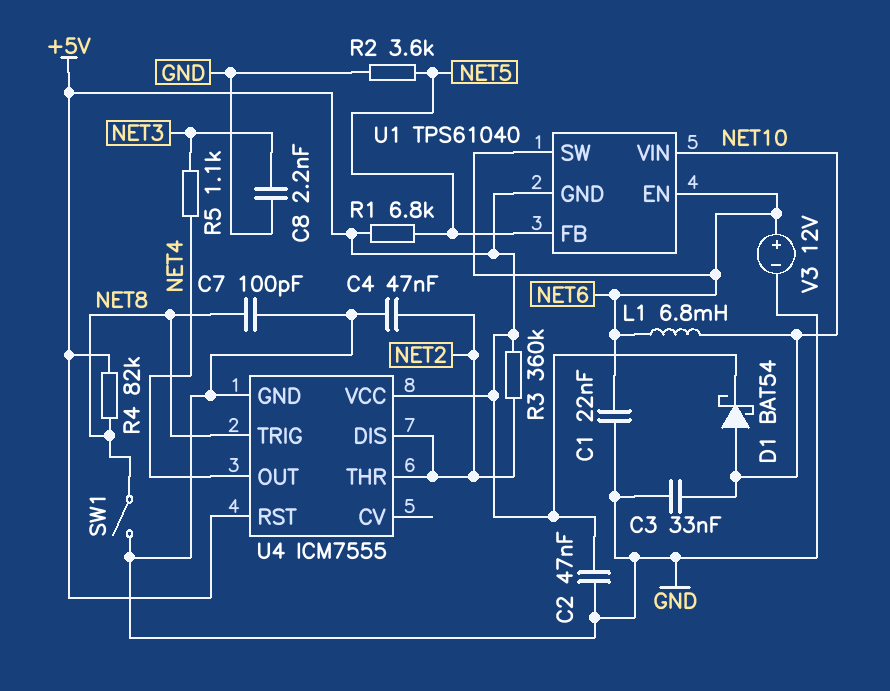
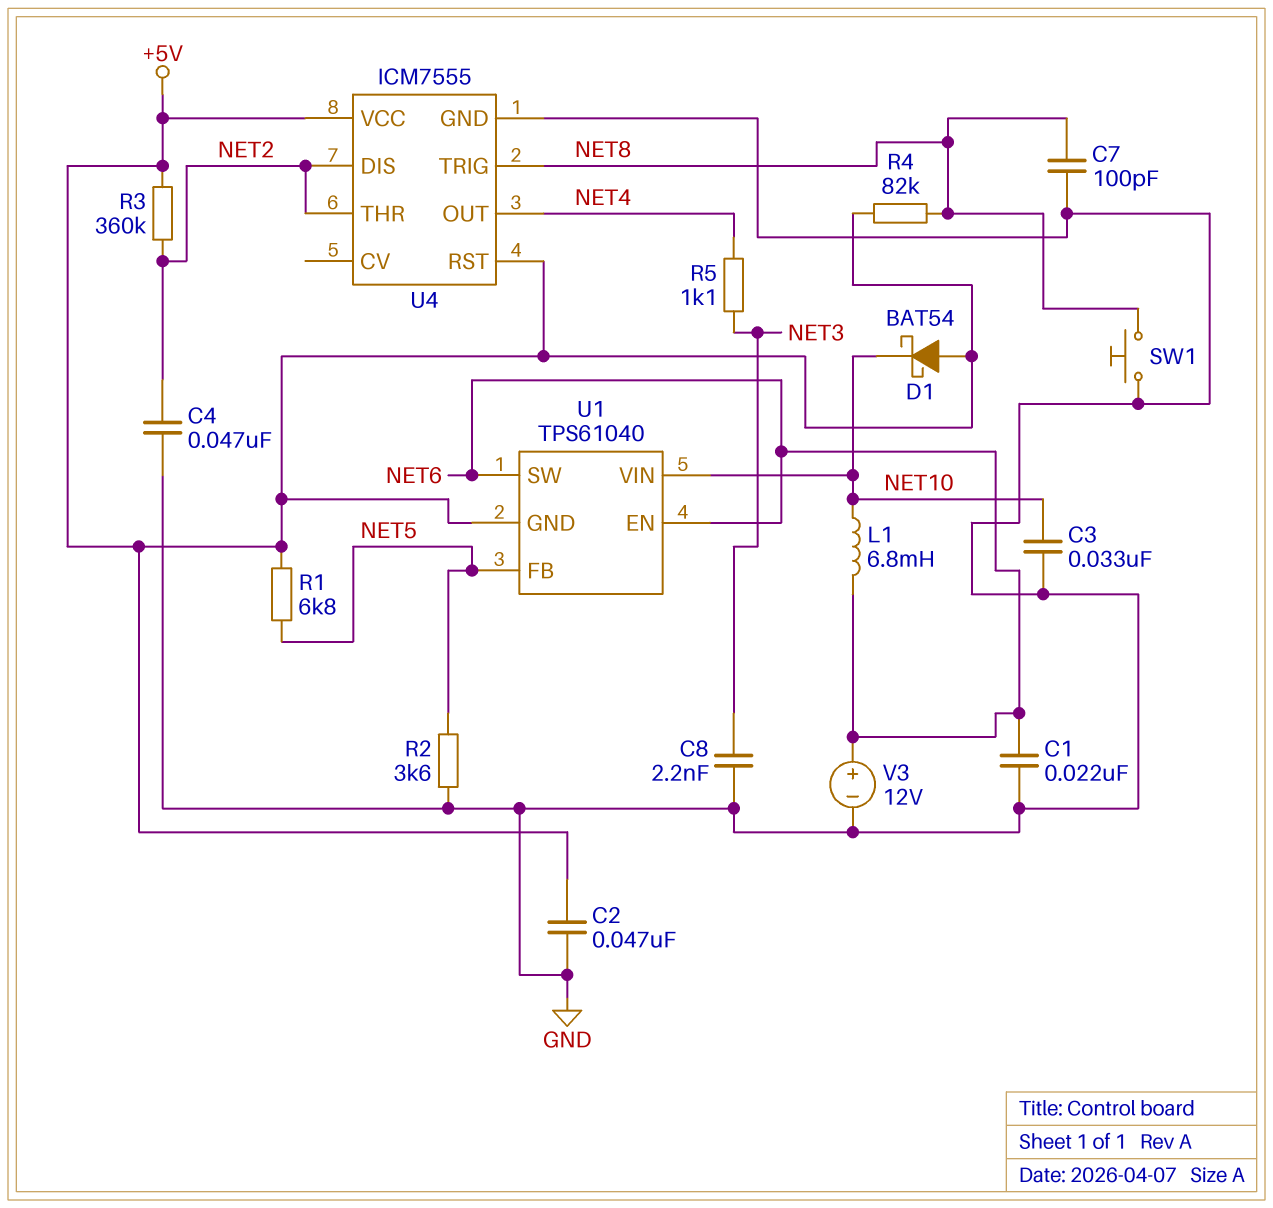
D1: schottky BAT54 (A NET10, K +5V) -> schottky BAT54 (A +5V, K NET10)
SW1: switch (GND, NET8) -> button (GND, NET8)

